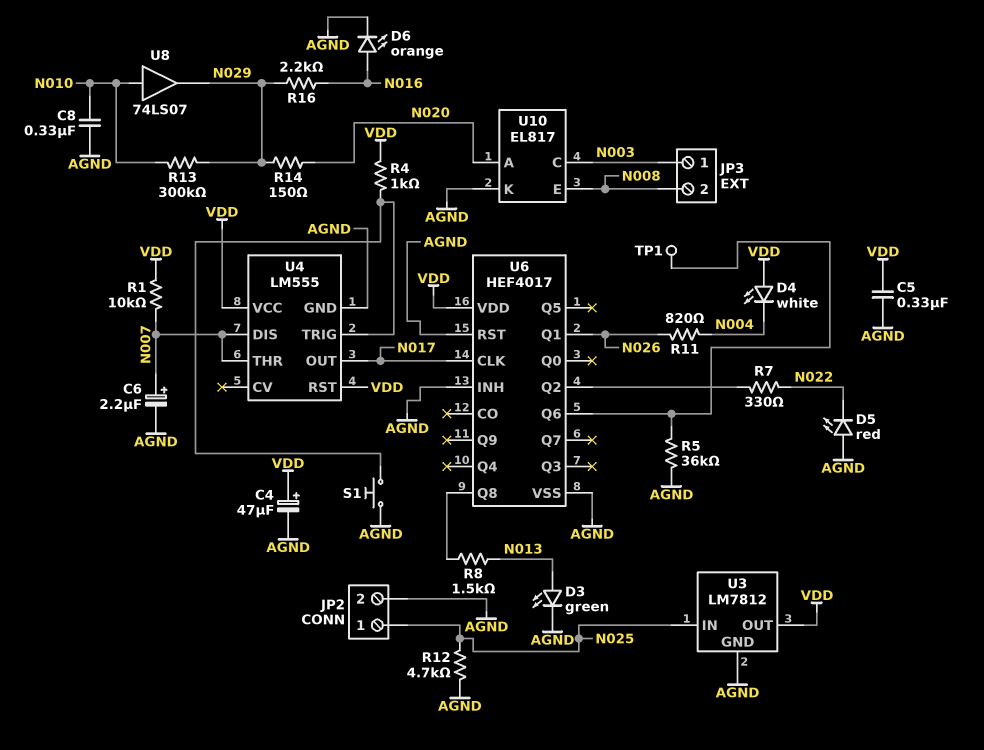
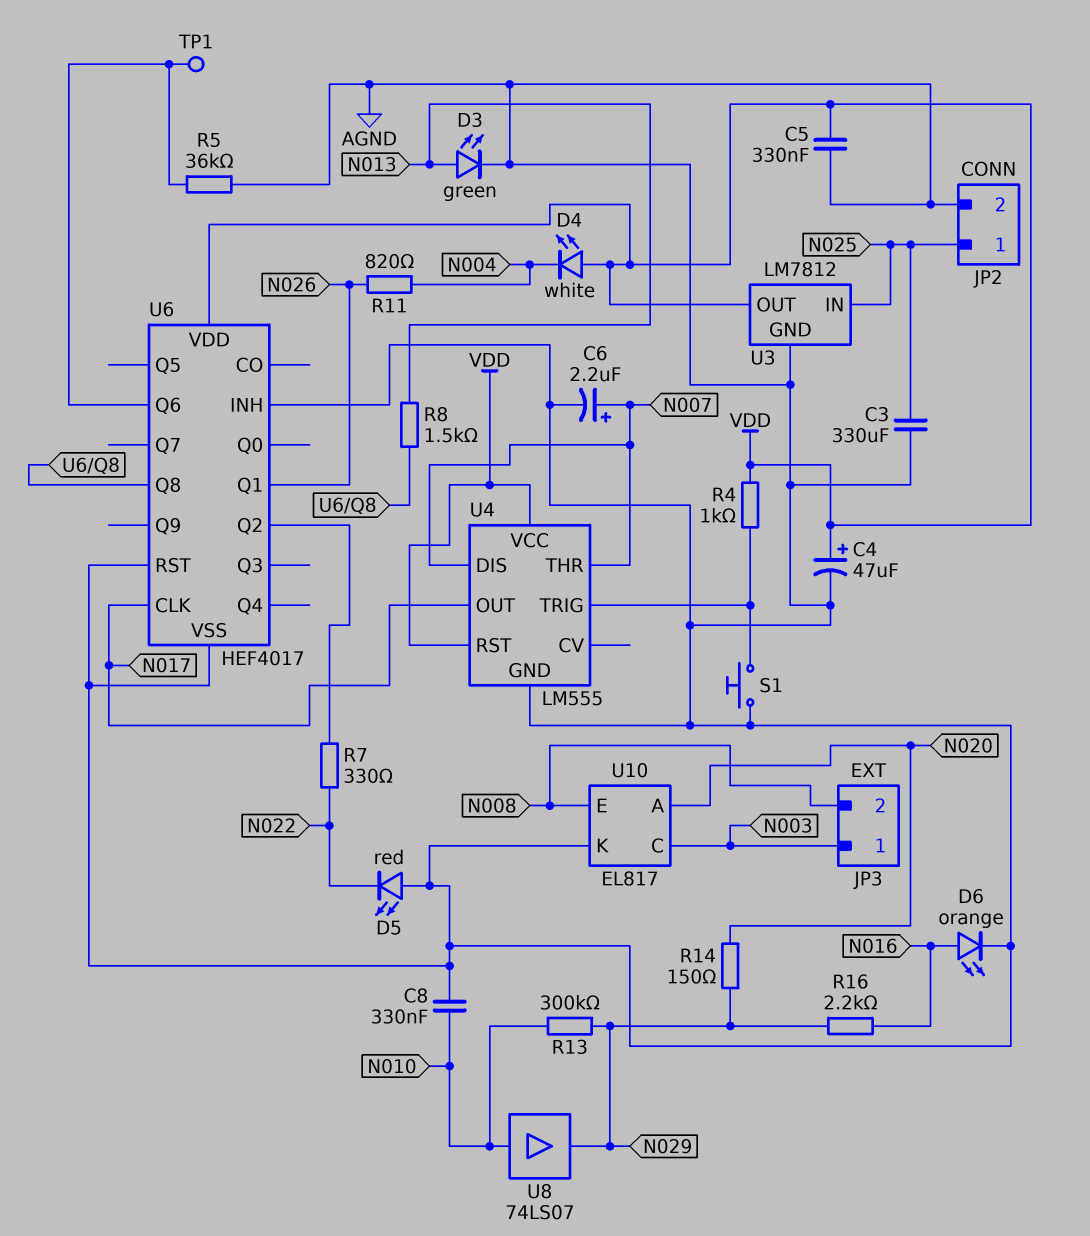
C3: none -> 330uF (AGND, N025)
R1: 10k (N007, VDD) -> none
R12: 4.7k (AGND, N025) -> none

